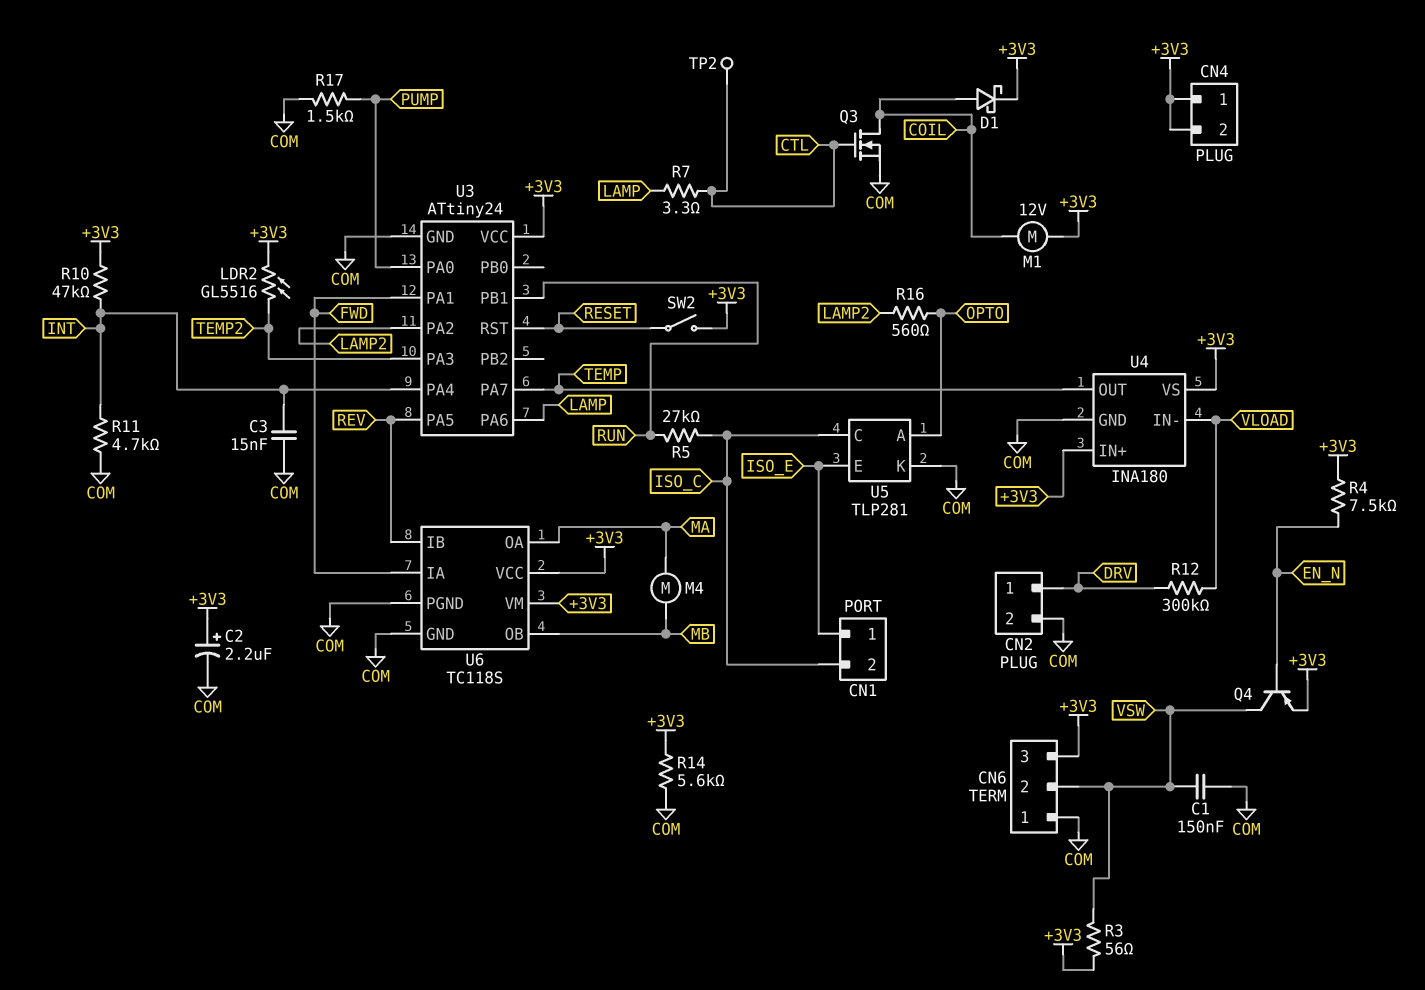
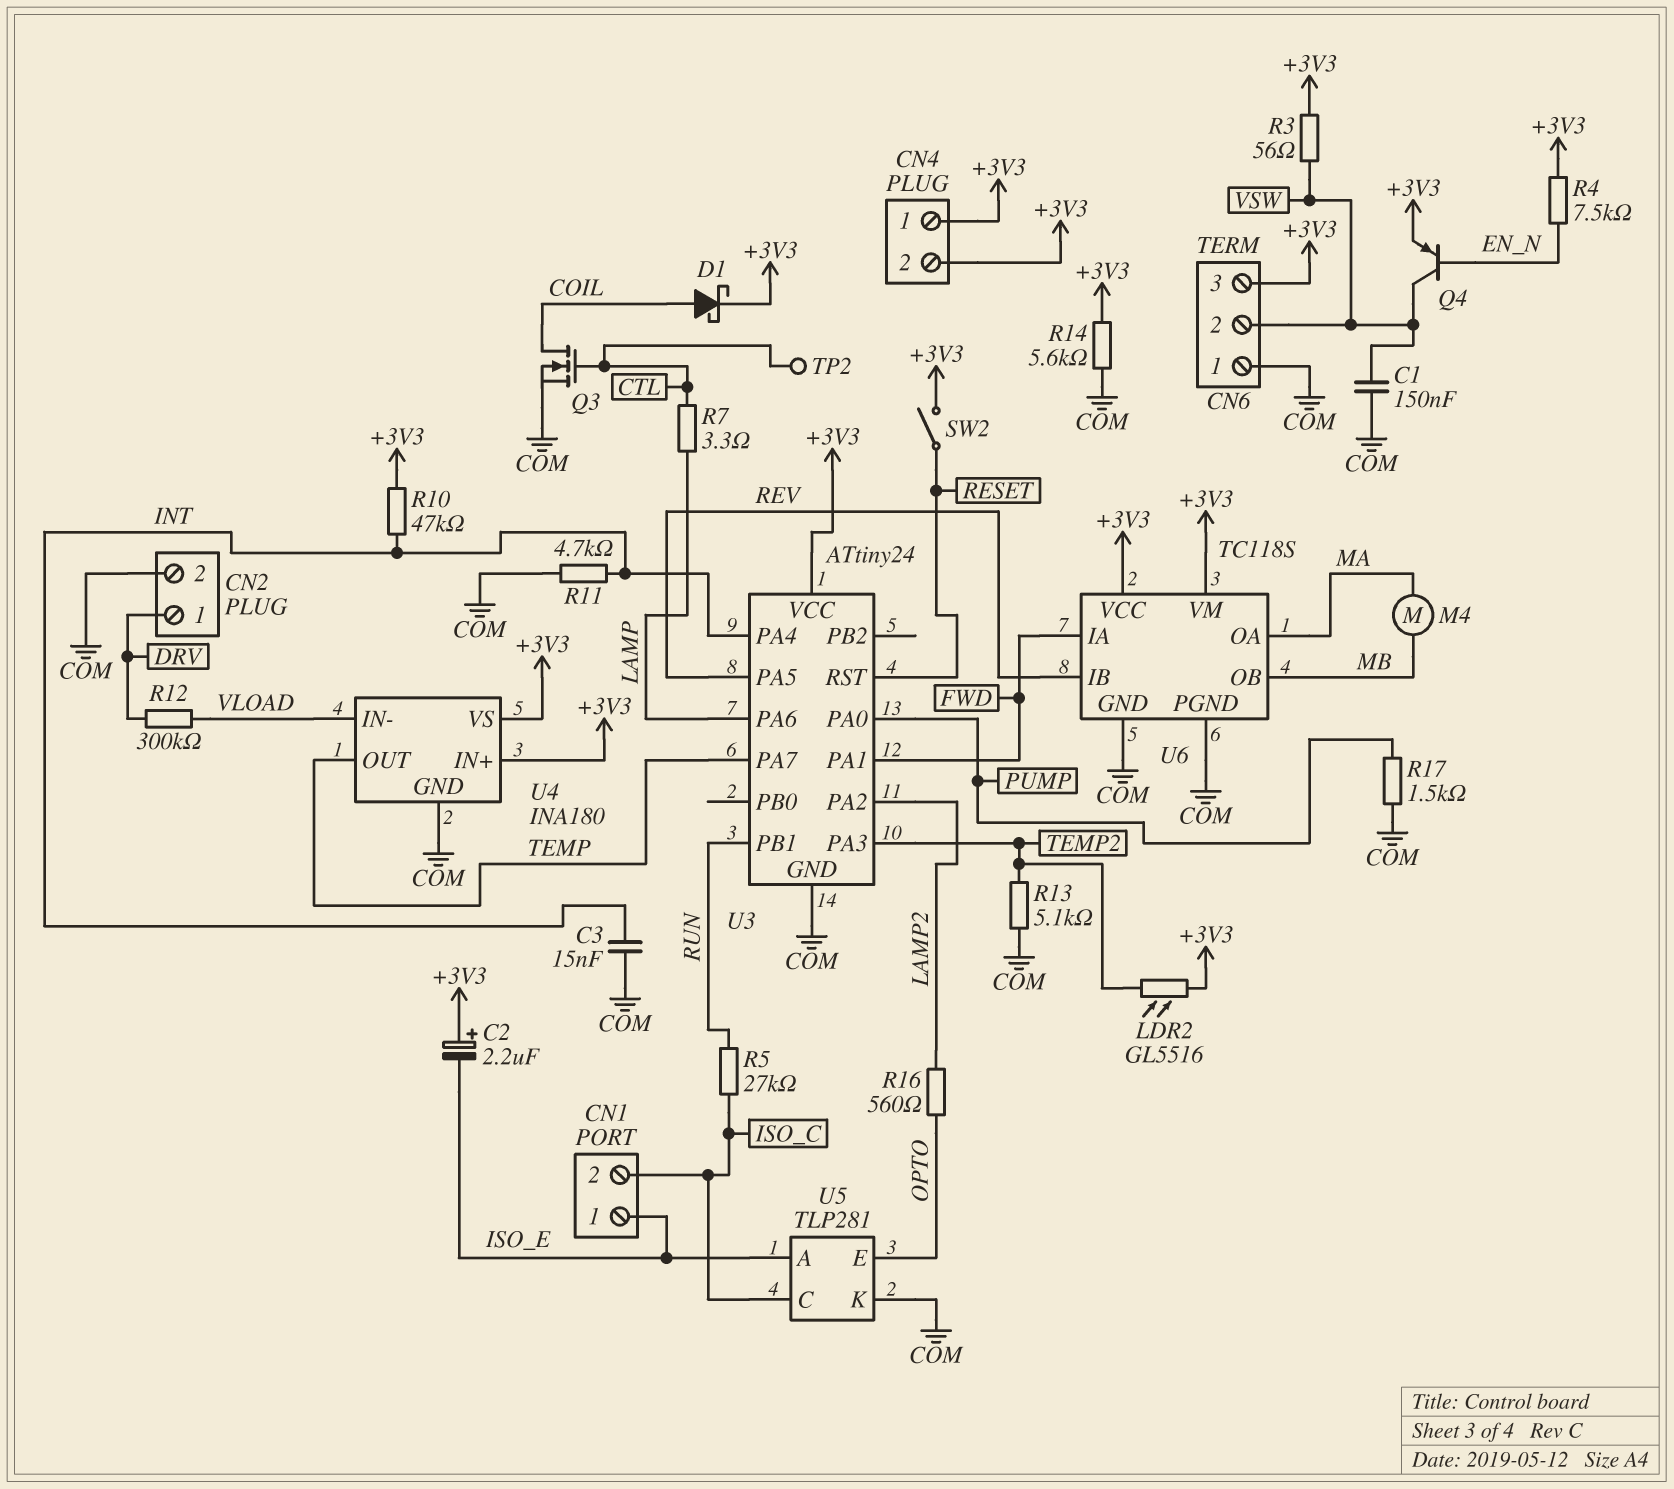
C2: 2.2uF (plus +3V3, minus COM) -> 2.2uF (plus +3V3, minus ISO_E)
M1: motor 12V (+3V3, COIL) -> none
R13: none -> 5.1k (COM, TEMP2)
U5 pin A: OPTO -> ISO_E
U5 pin E: ISO_E -> OPTO

